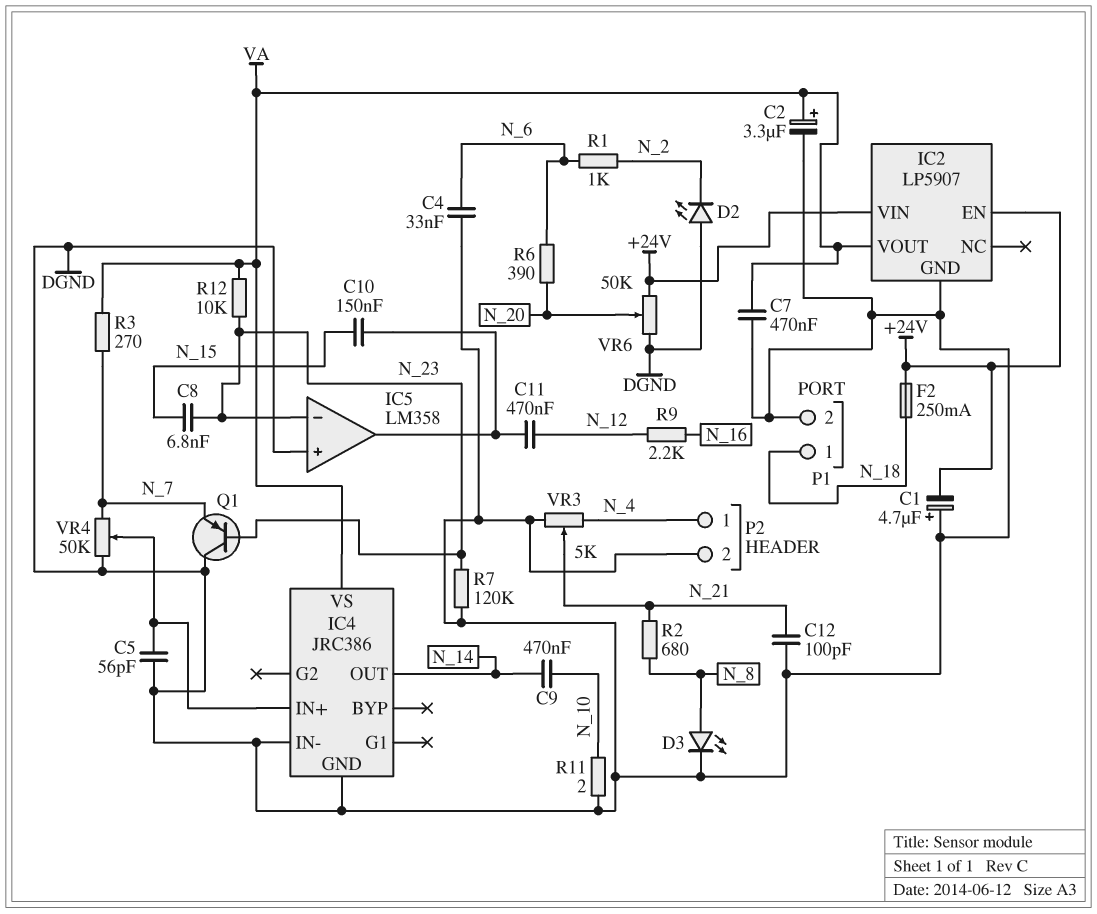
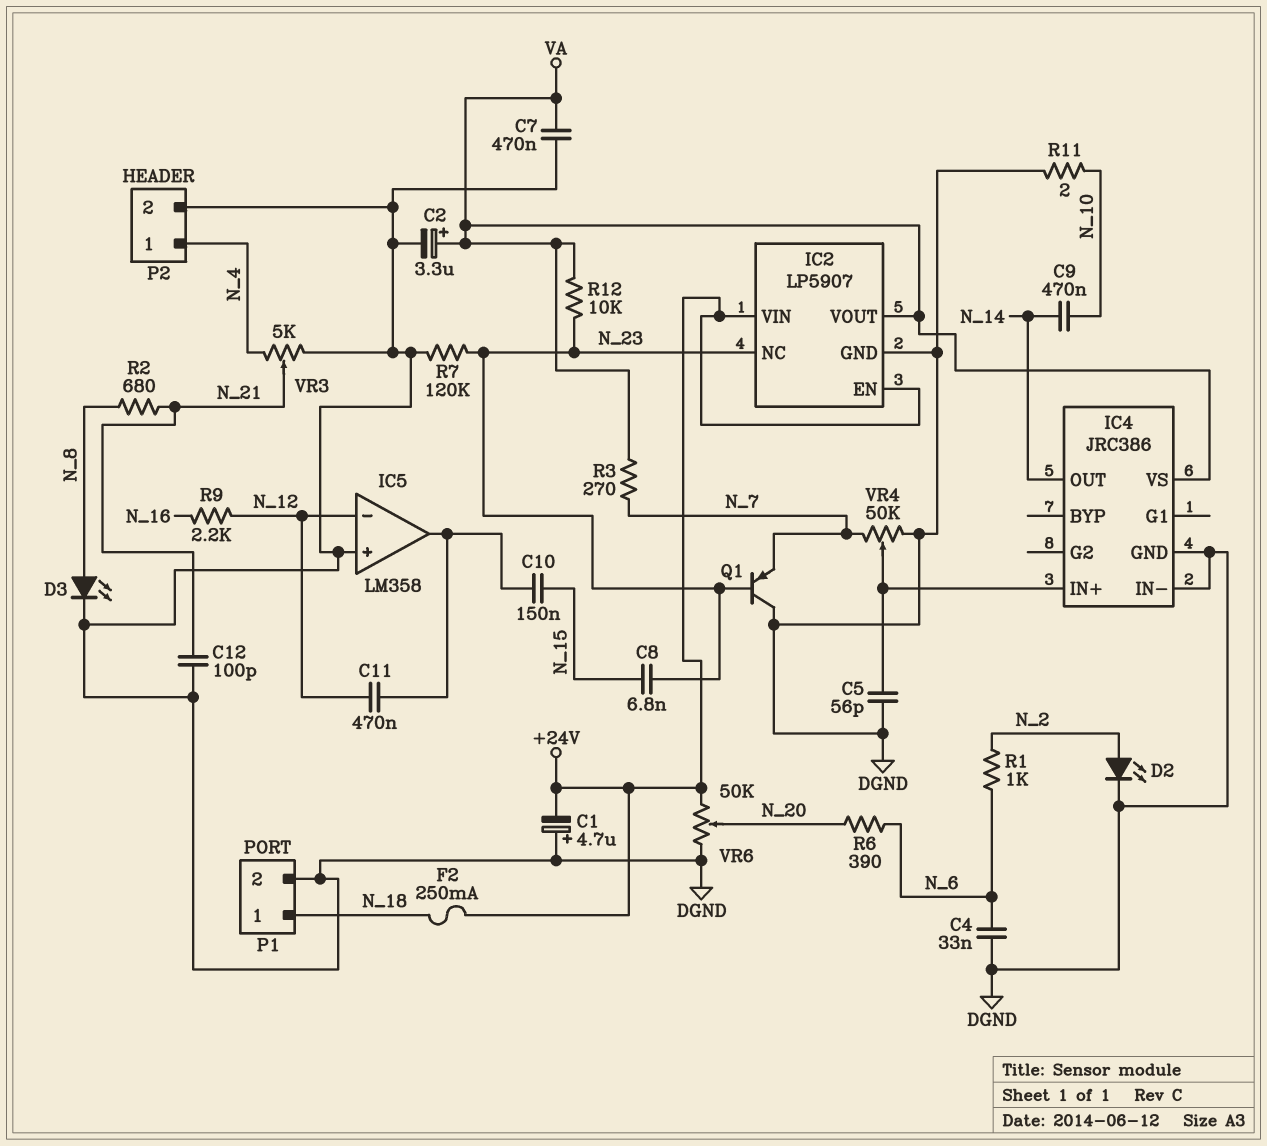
D2: LED (A DGND, K N_2) -> LED (A N_2, K DGND)
IC2 pin NC: none -> N_23
IC5 pin in-: N_23 -> N_12

